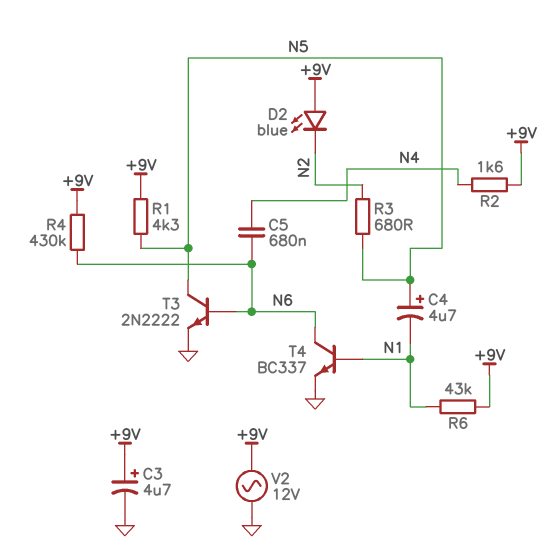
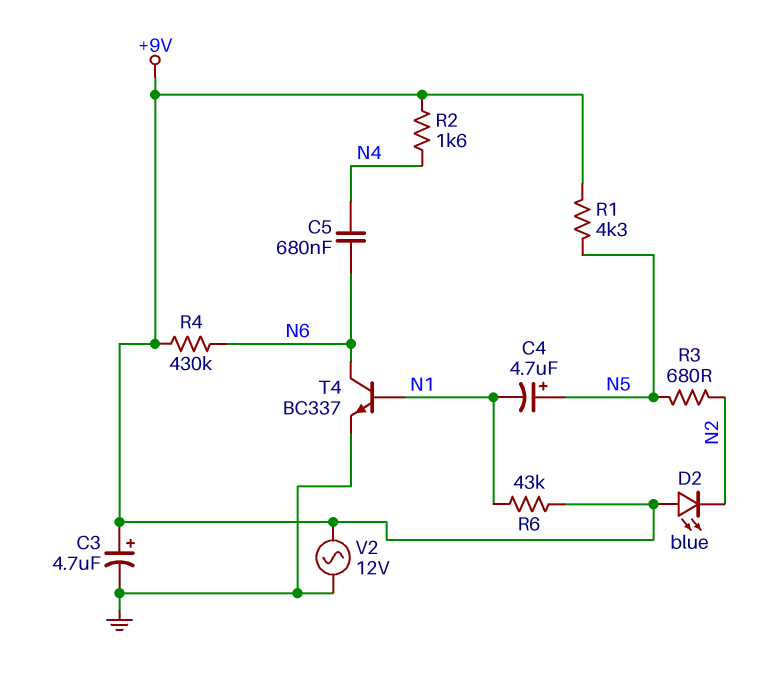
T3: NPN 2N2222 (B N6, C N5, E GND) -> none

